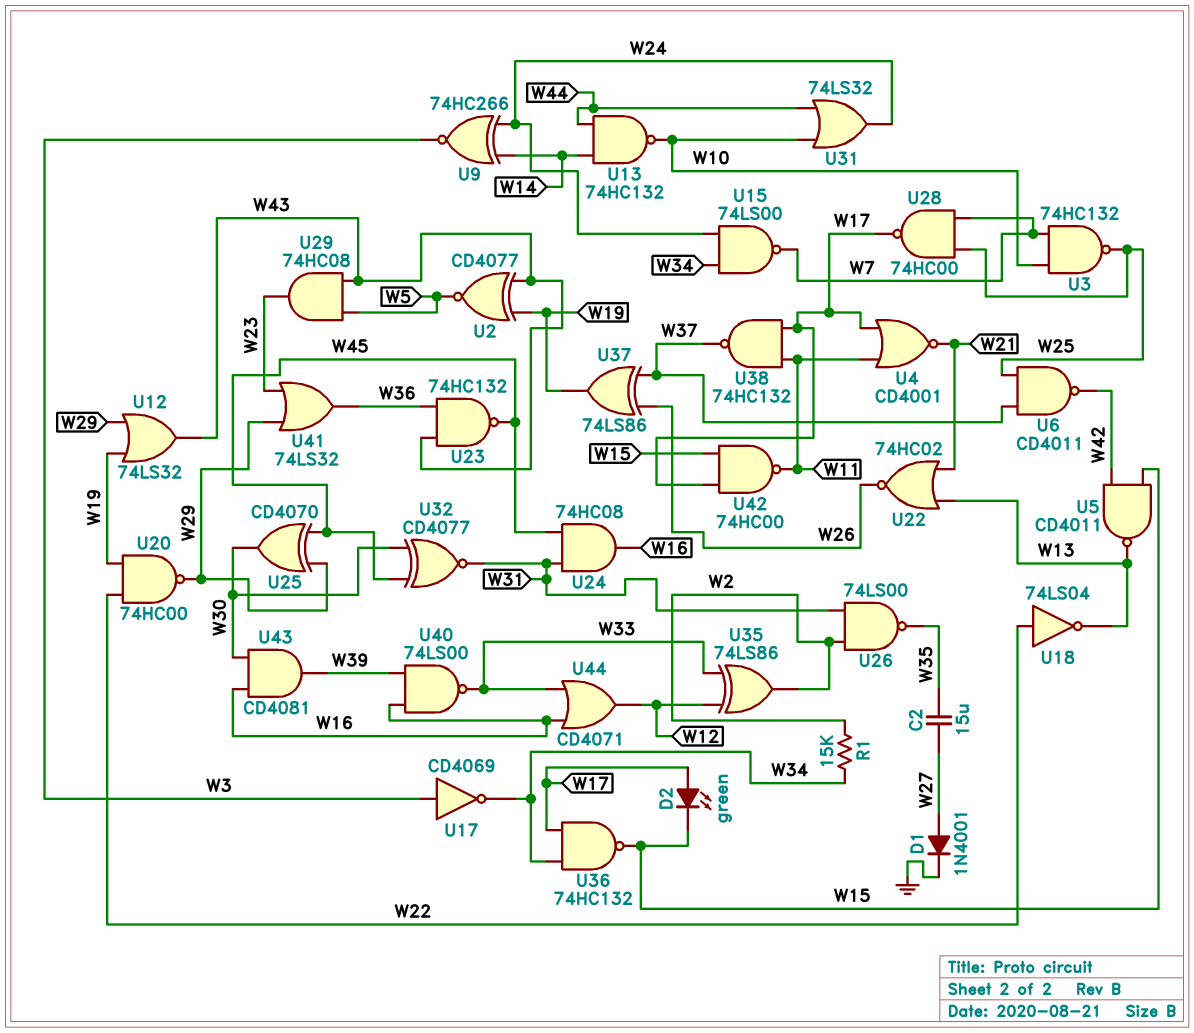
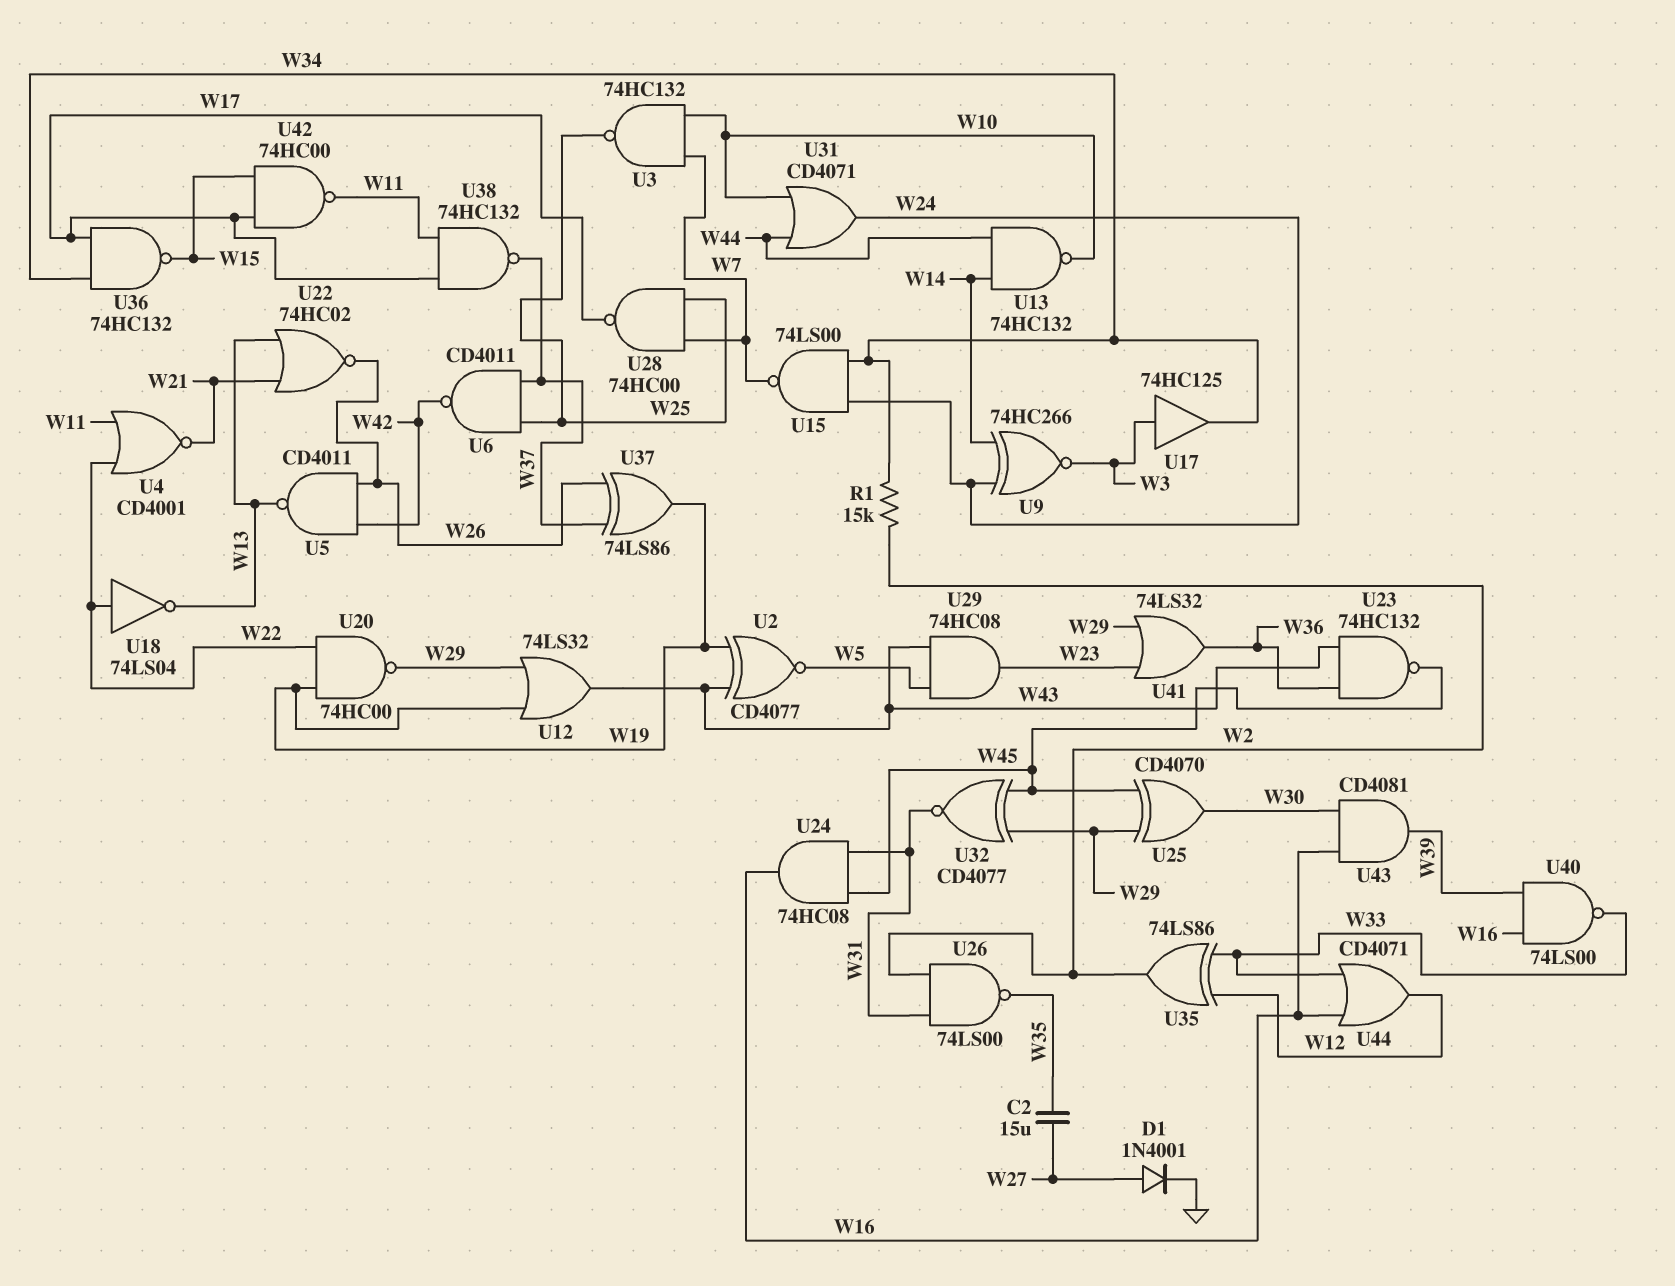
D2: LED green (A W17, K W15) -> none
U4: NOR CD4001 (in W11, in W17, out W21) -> NOR CD4001 (in W11, in W22, out W21)
U5: NAND CD4011 (in W15, in W42, out W13) -> NAND CD4011 (in W26, in W42, out W13)
U17: NOT CD4069 (in W3, out W34) -> buffer 74HC125 (in W3, out W34)
U31: OR 74LS32 (in W10, in W44, out W24) -> OR CD4071 (in W10, in W44, out W24)
U32: XNOR CD4077 (in W30, in W45, out W31) -> XNOR CD4077 (in W29, in W45, out W31)

